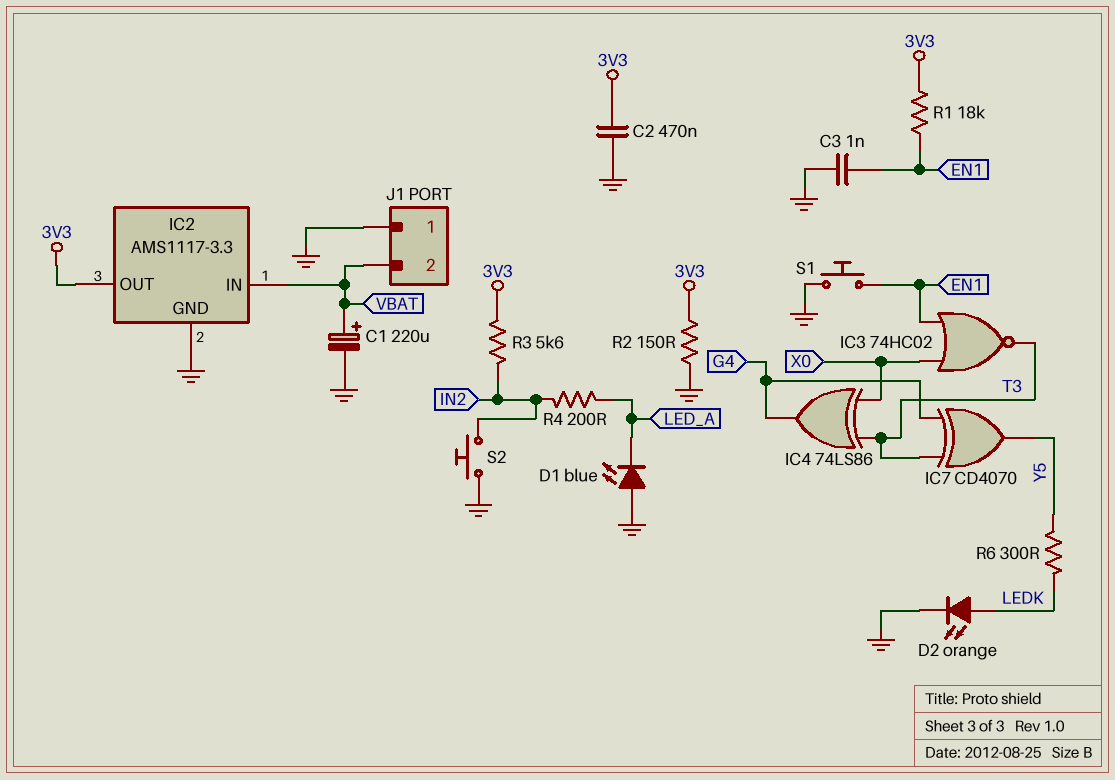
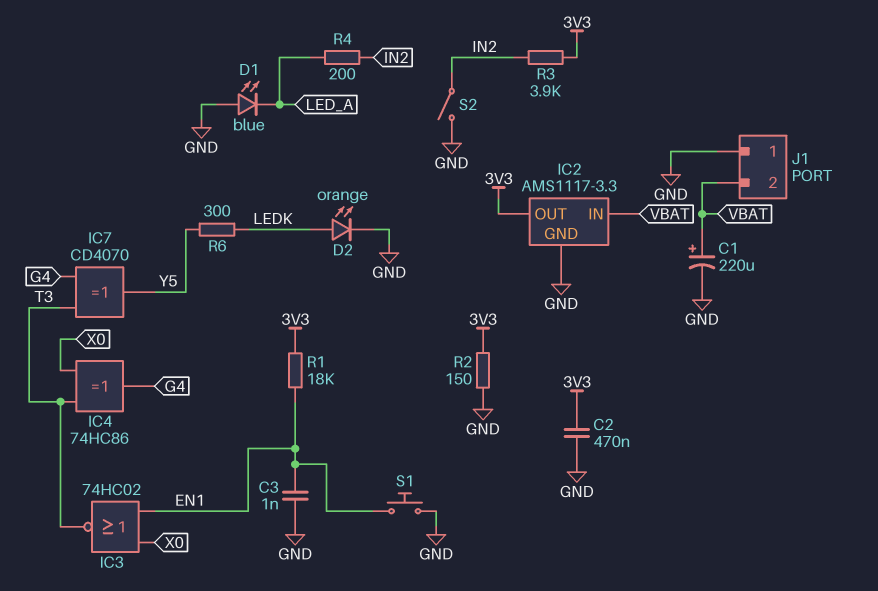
IC4: XOR 74LS86 (in T3, in X0, out G4) -> XOR 74HC86 (in T3, in X0, out G4)
R3: 5.6k (3V3, IN2) -> 3.9k (3V3, IN2)
S2: button (GND, IN2) -> switch (GND, IN2)

